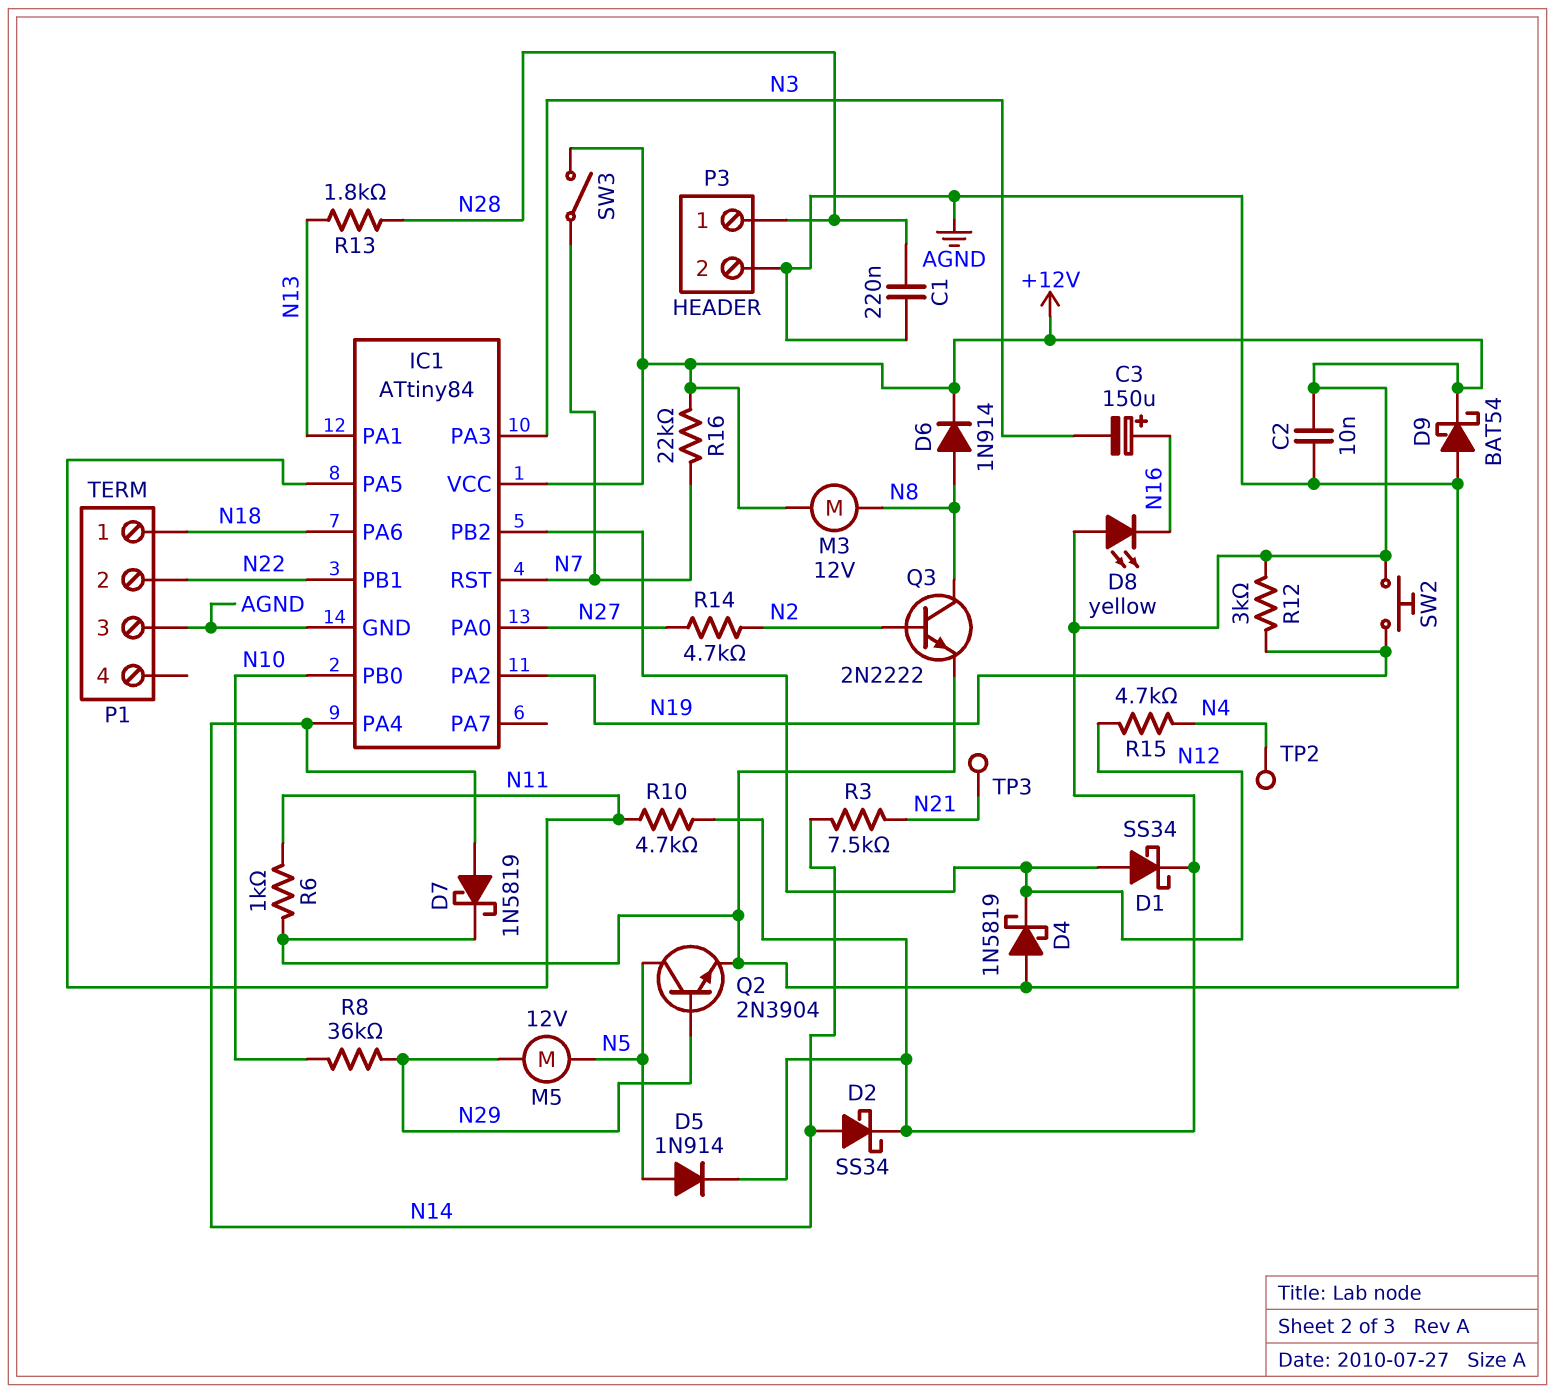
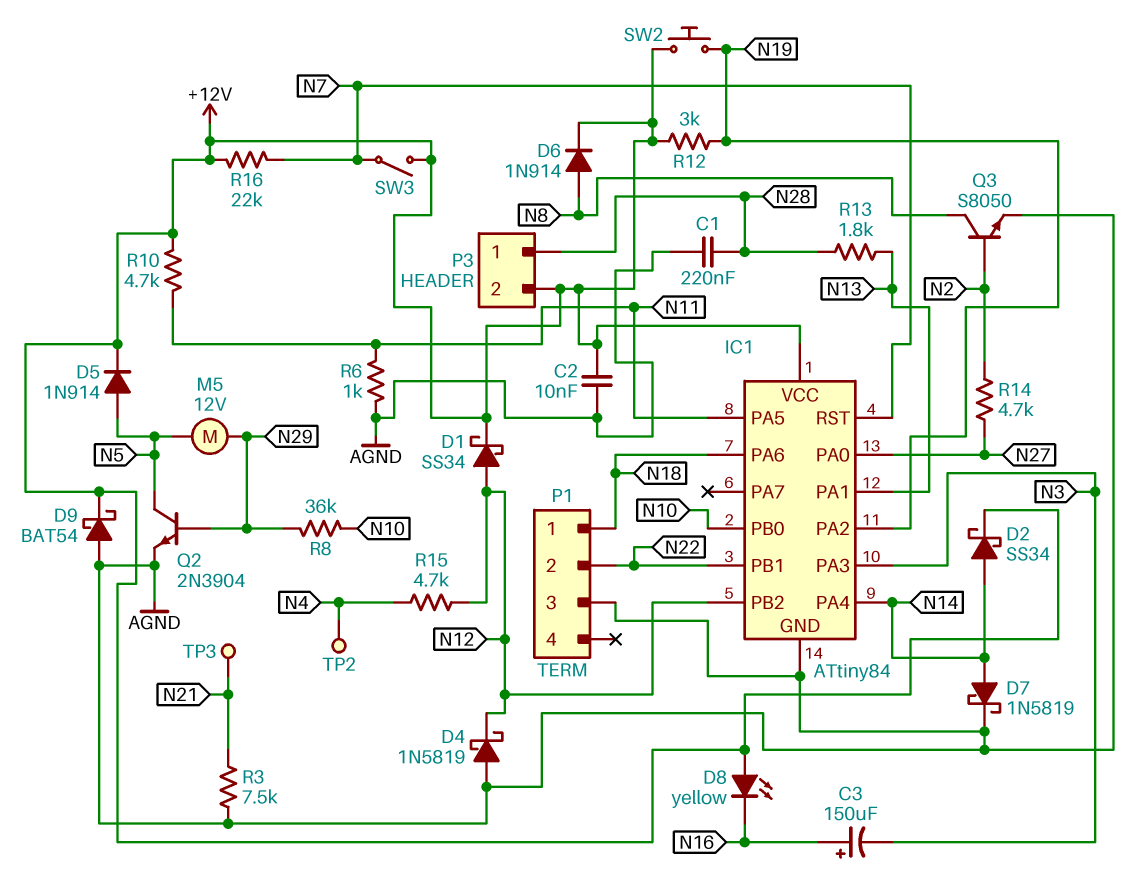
M3: motor 12V (+12V, N8) -> none
P3 pin 2: AGND -> +12V
Q3: NPN 2N2222 (B N2, C N8, E AGND) -> NPN S8050 (B N2, C N8, E AGND)
R3: 7.5k (N14, N21) -> 7.5k (AGND, N21)

